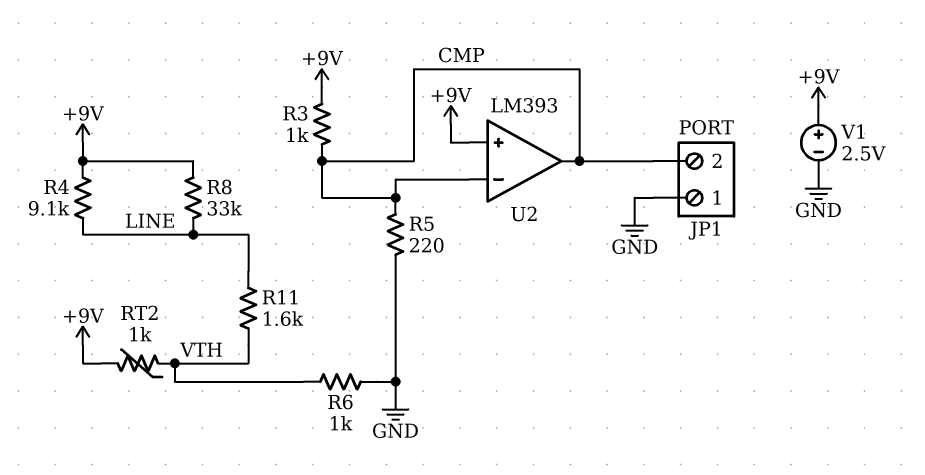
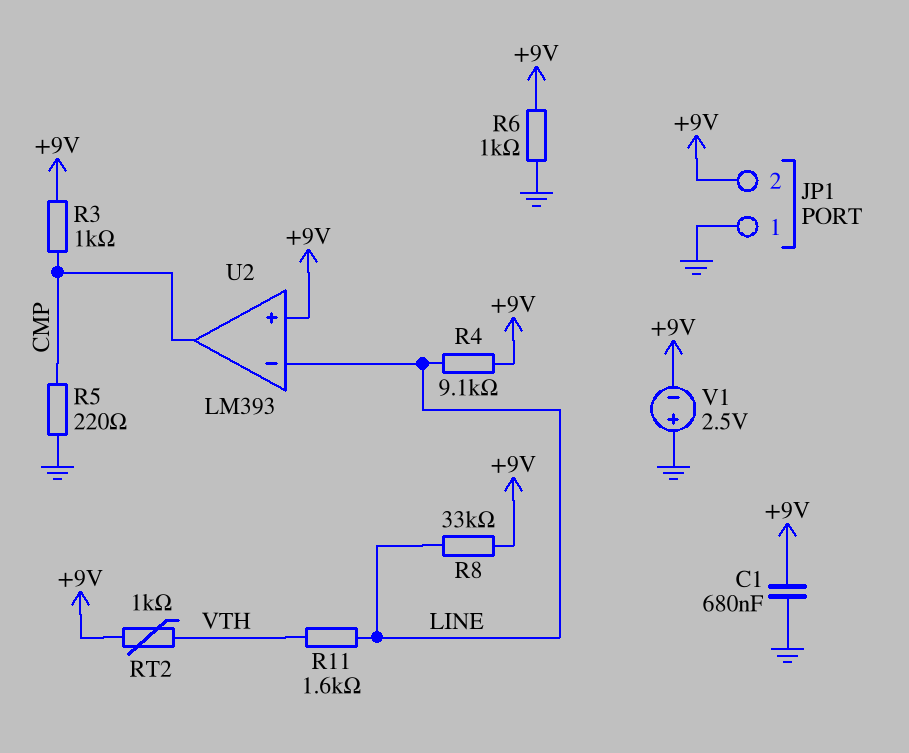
C1: none -> 680nF (+9V, GND)
JP1 pin 2: CMP -> +9V
R6: 1k (GND, VTH) -> 1k (+9V, GND)
U2 pin in-: CMP -> LINE
V1: 2.5V (plus +9V, minus GND) -> 2.5V (plus GND, minus +9V)

